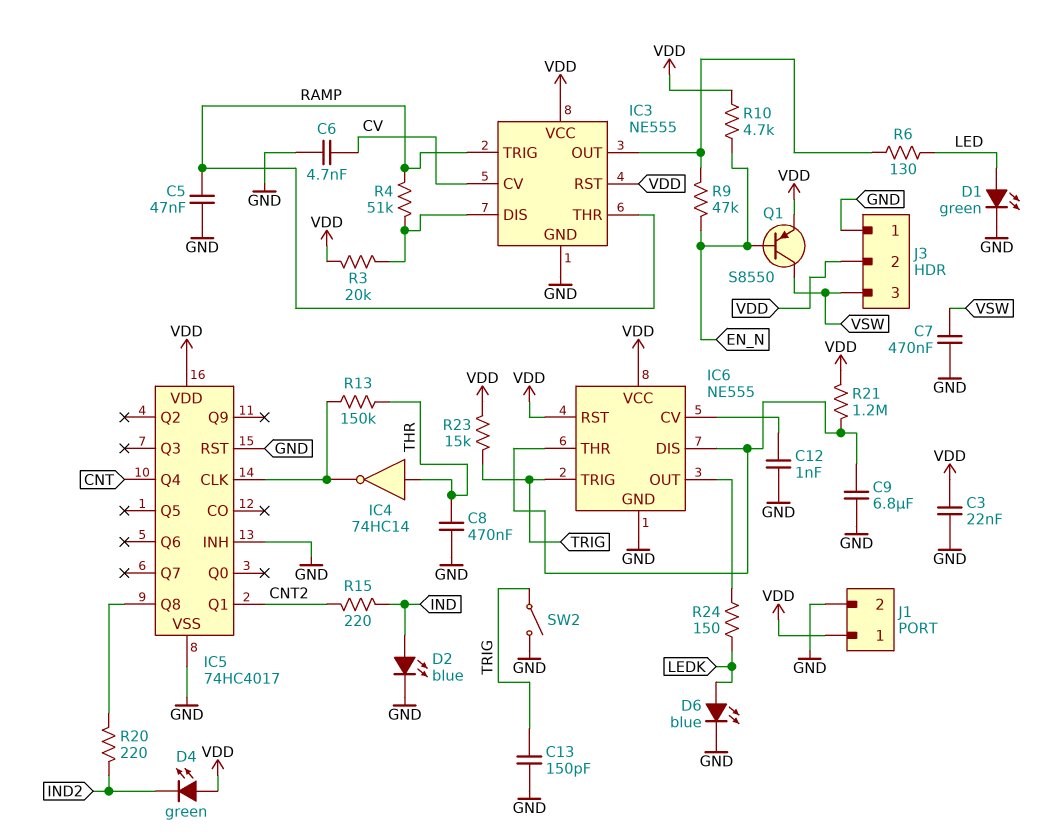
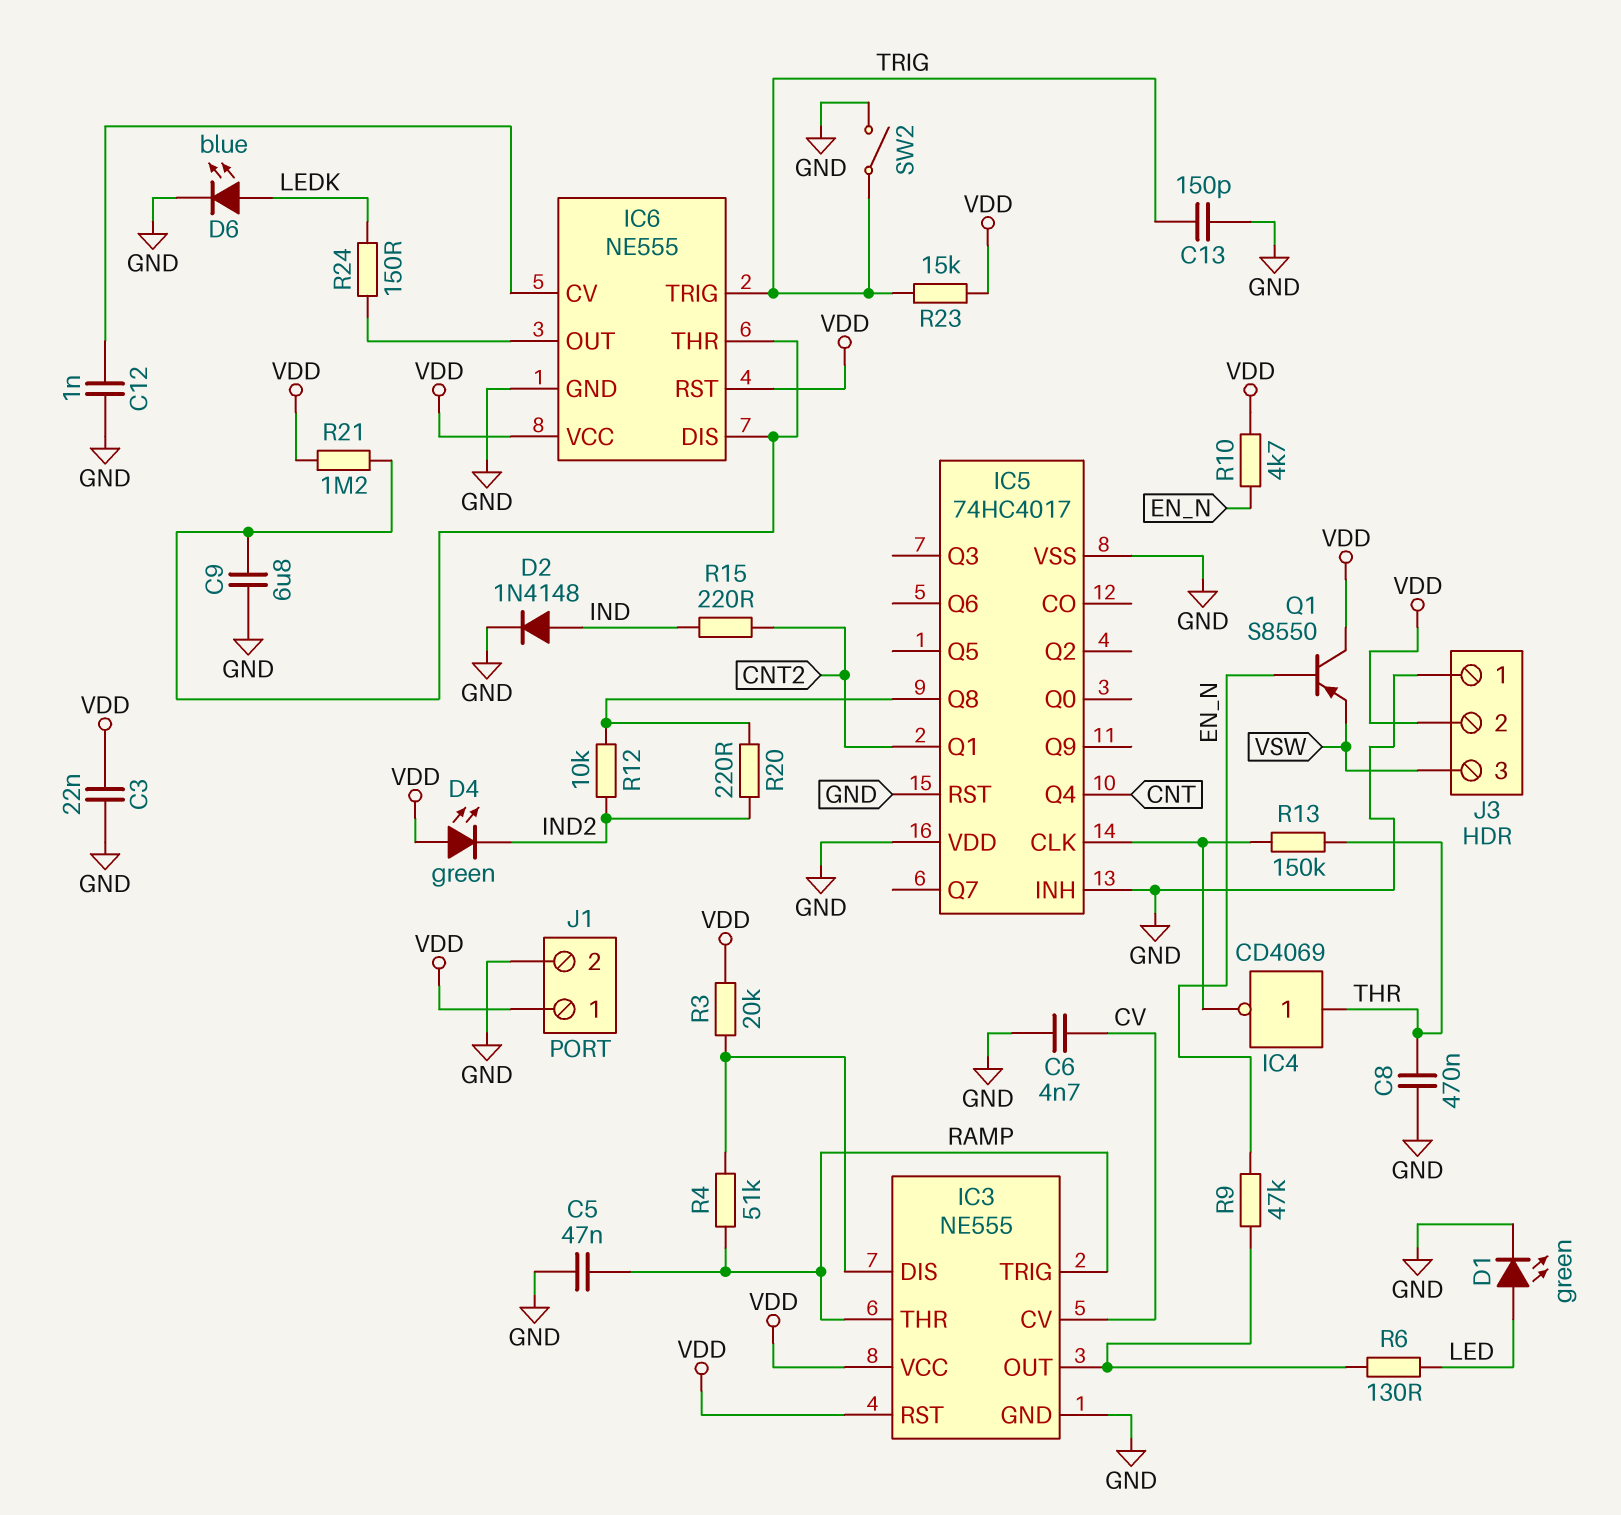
C7: 470nF (GND, VSW) -> none
D2: LED blue (A IND, K GND) -> diode 1N4148 (A IND, K GND)
IC4: NOT 74HC14 (in THR, out IC5/CLK) -> NOT CD4069 (in THR, out IC5/CLK)
IC5 pin VDD: VDD -> GND
Q1: PNP S8550 (B EN_N, C VSW, E VDD) -> PNP S8550 (B EN_N, C VDD, E VSW)
R12: none -> 10k (IC5/Q8, IND2)

